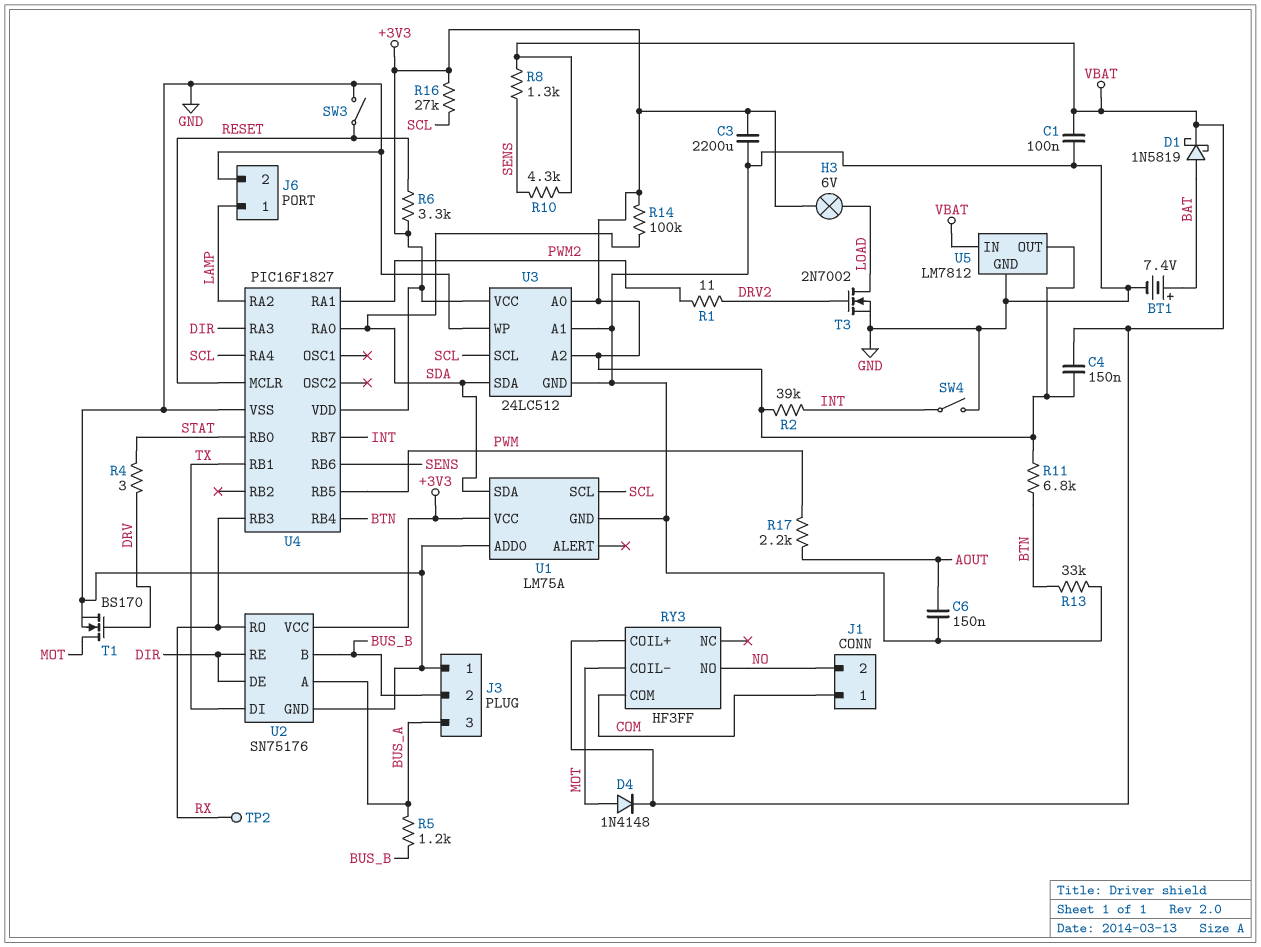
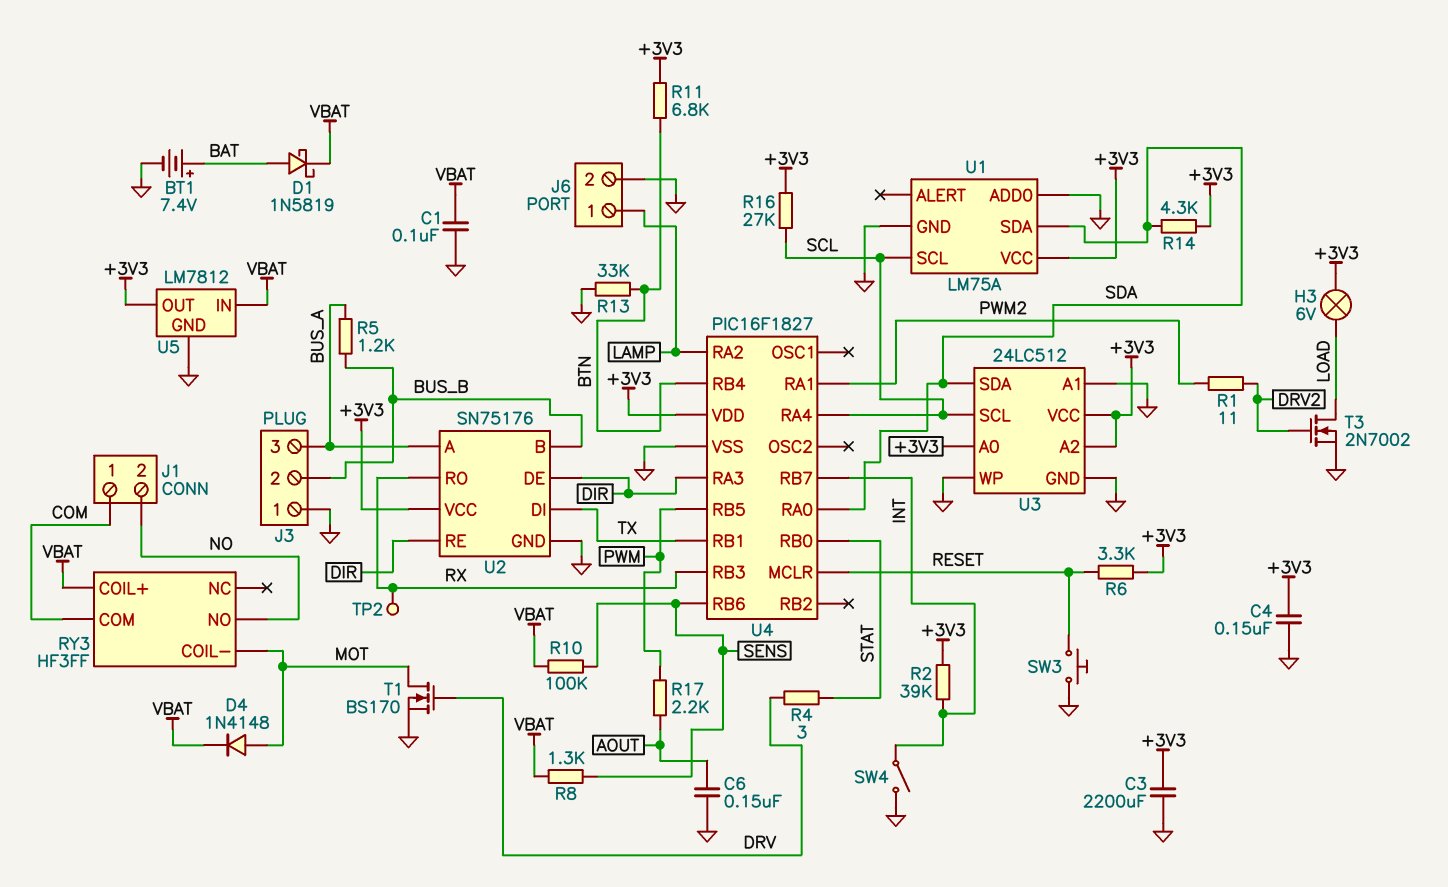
C4: 150nF (+3V3, VBAT) -> 150nF (+3V3, GND)
R10: 4.3k (SENS, VBAT) -> 100k (SENS, VBAT)
R14: 100k (+3V3, SDA) -> 4.3k (+3V3, SDA)
SW3: switch (GND, RESET) -> button (GND, RESET)

